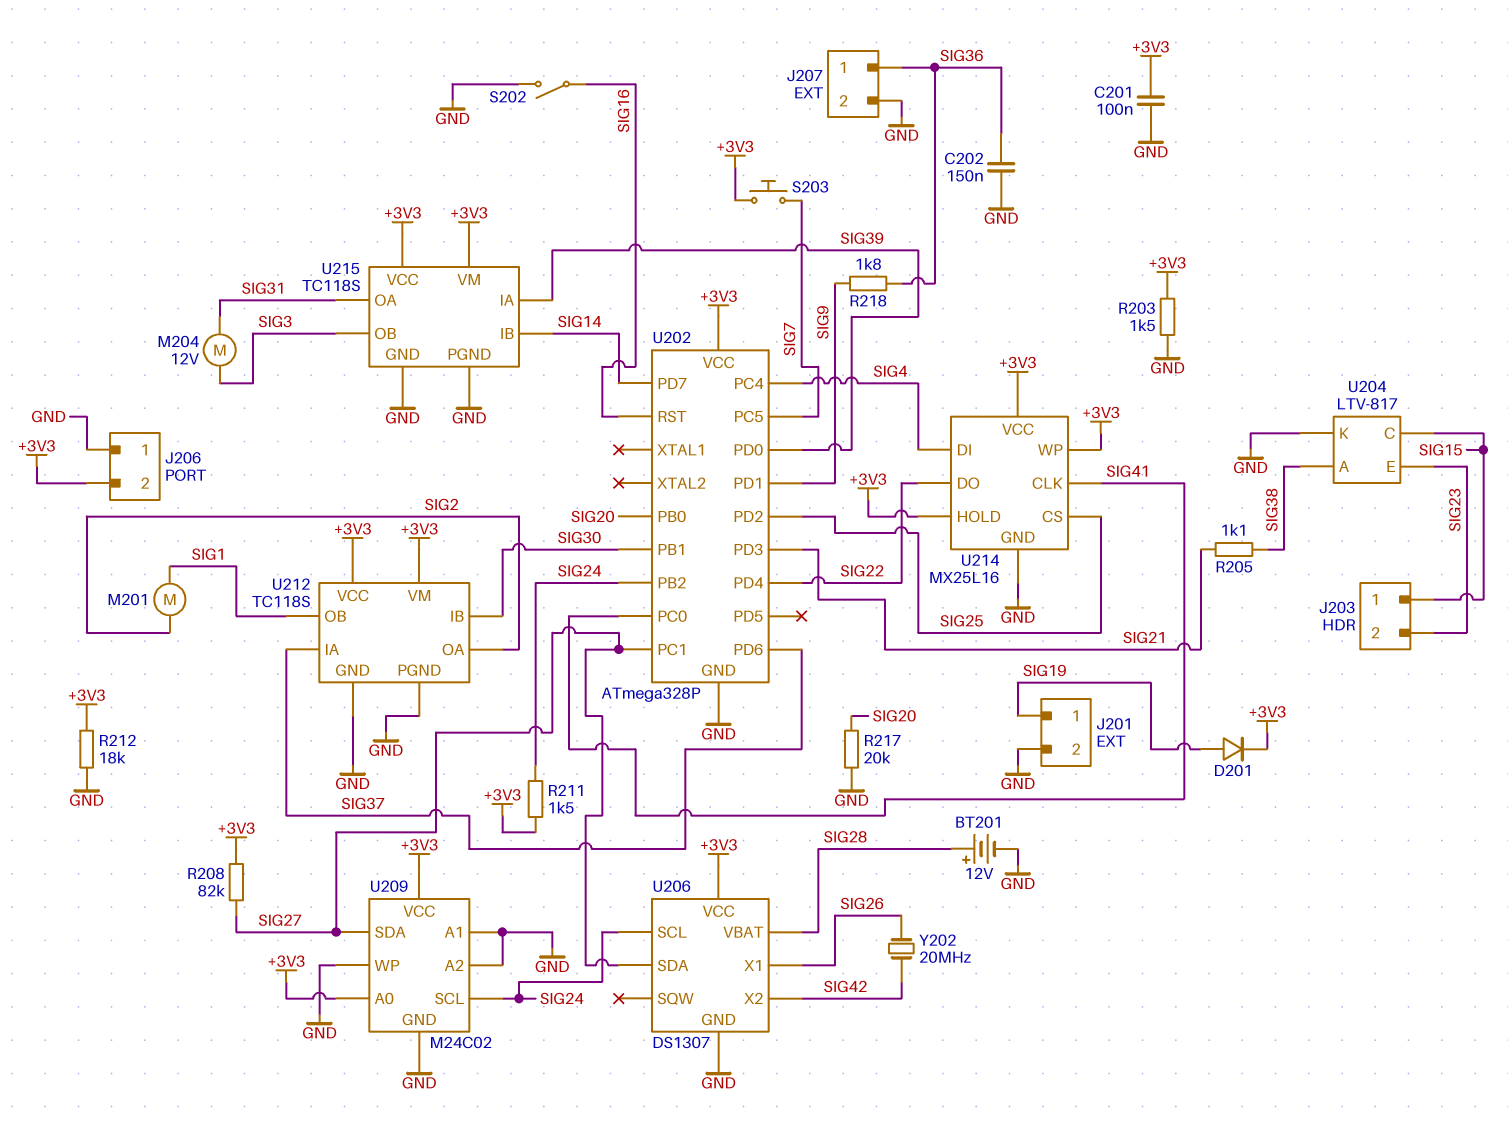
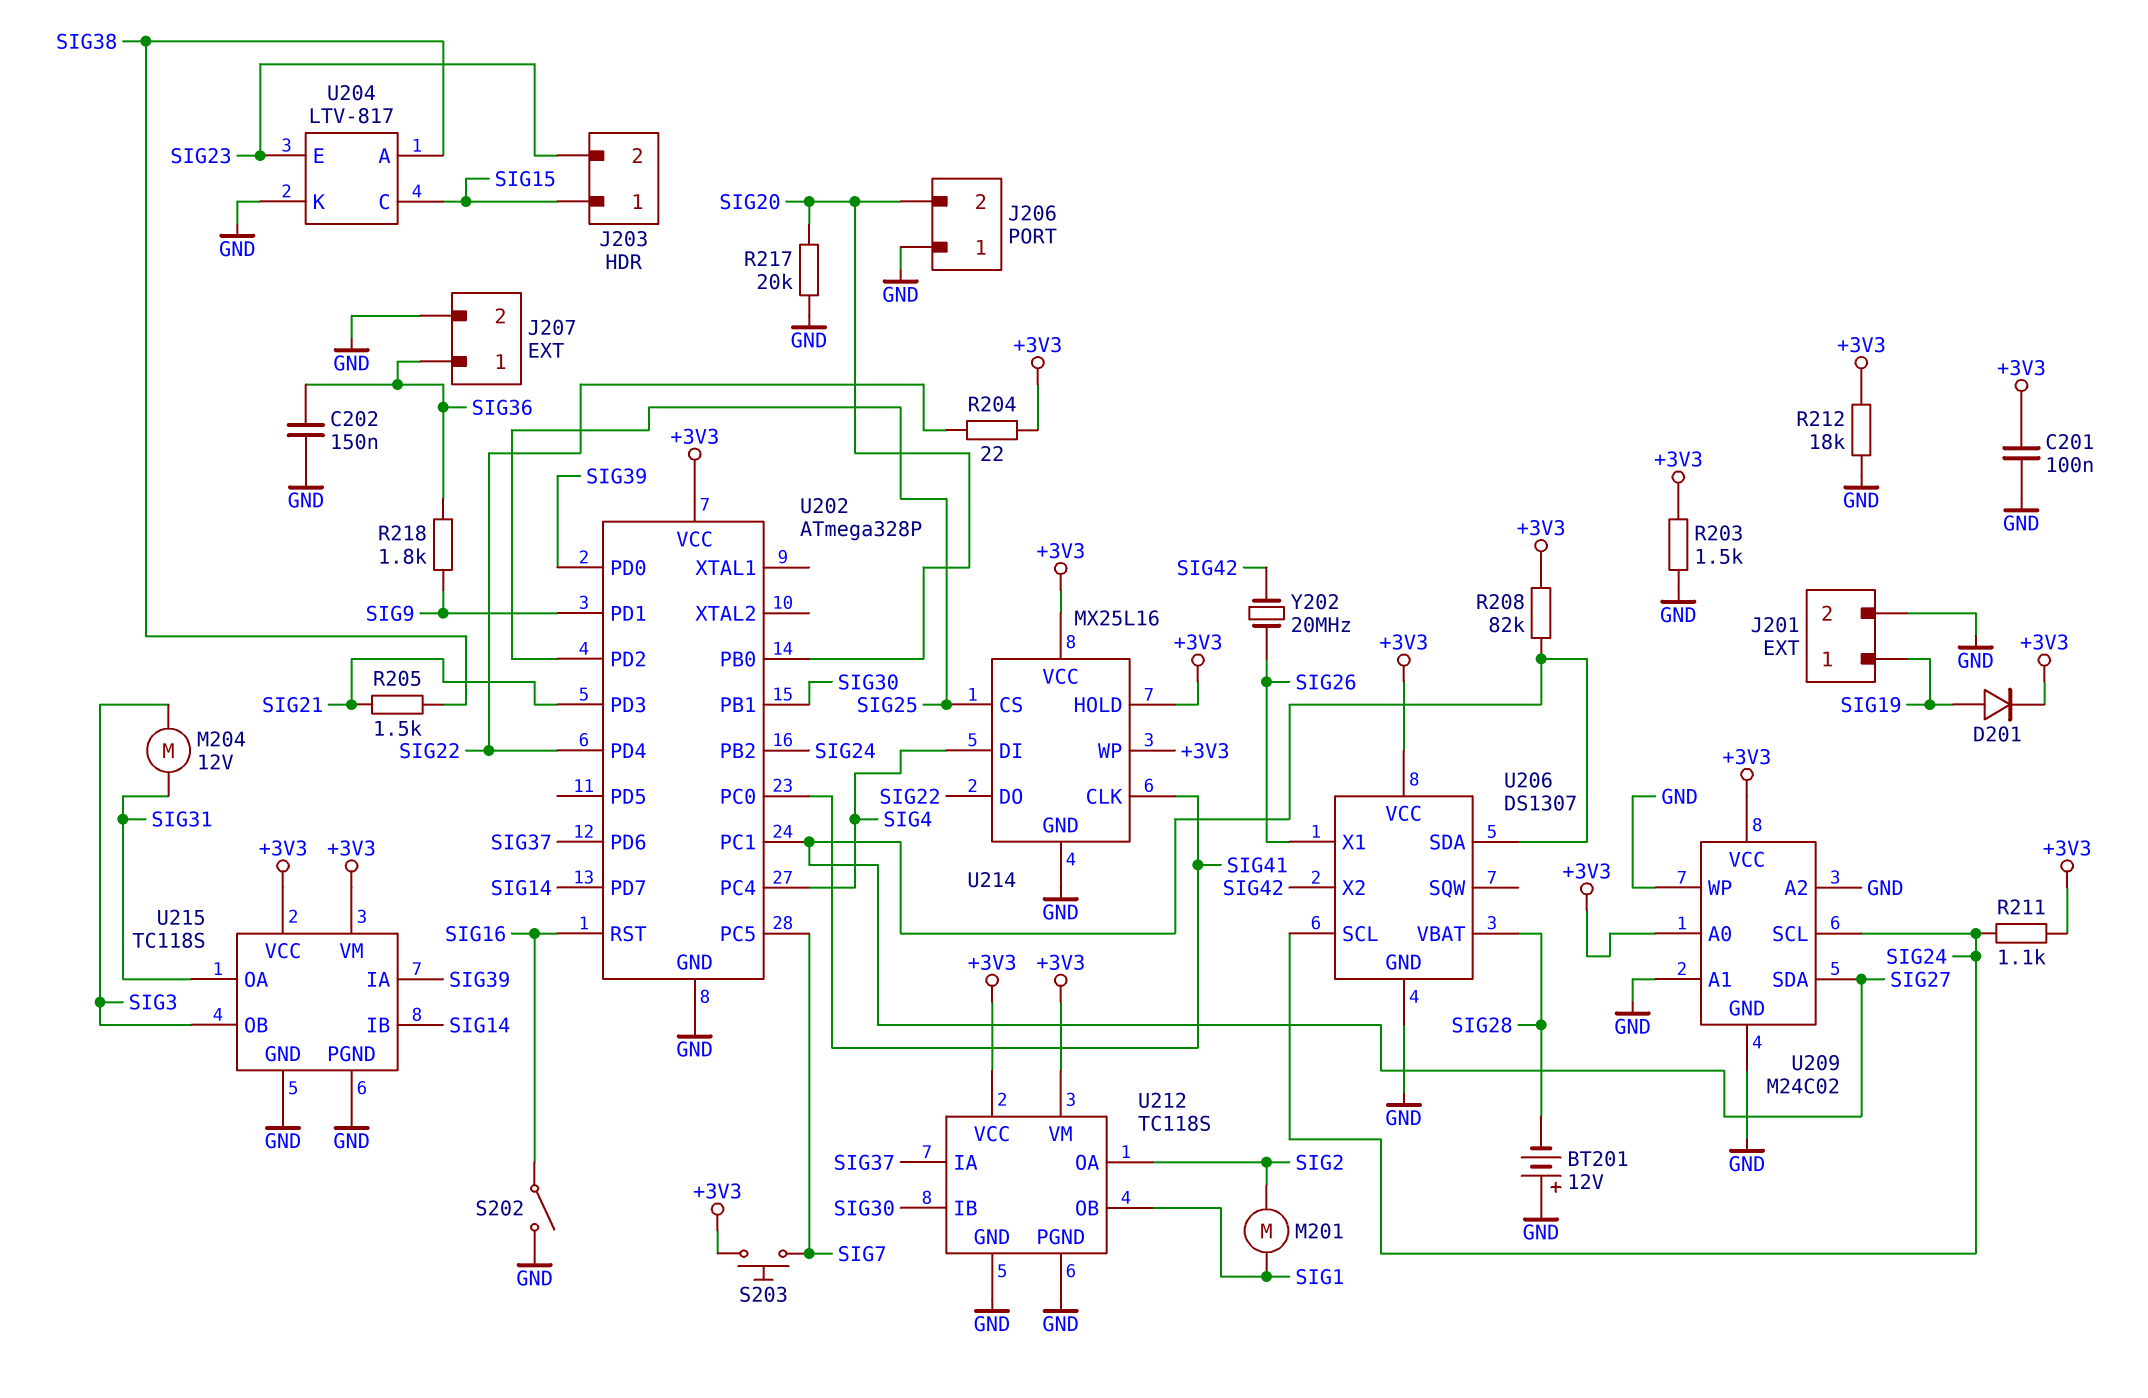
BT201: 12V (plus SIG28, minus GND) -> 12V (plus GND, minus SIG28)
J206 pin 2: +3V3 -> SIG20
R204: none -> 22 (+3V3, SIG22)
R205: 1.1k (SIG21, SIG38) -> 1.5k (SIG21, SIG38)
R211: 1.5k (+3V3, SIG24) -> 1.1k (+3V3, SIG24)

